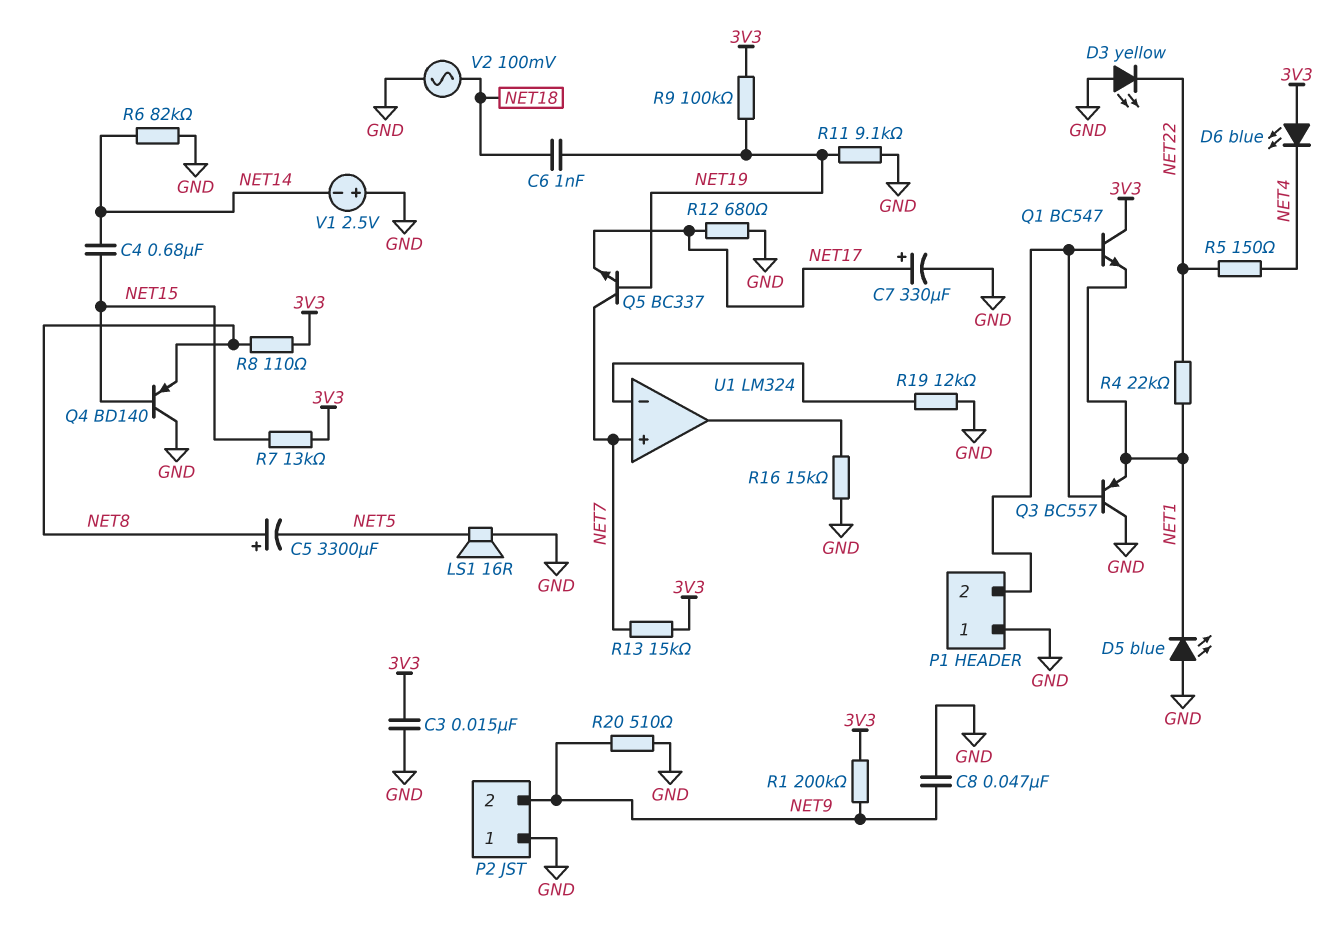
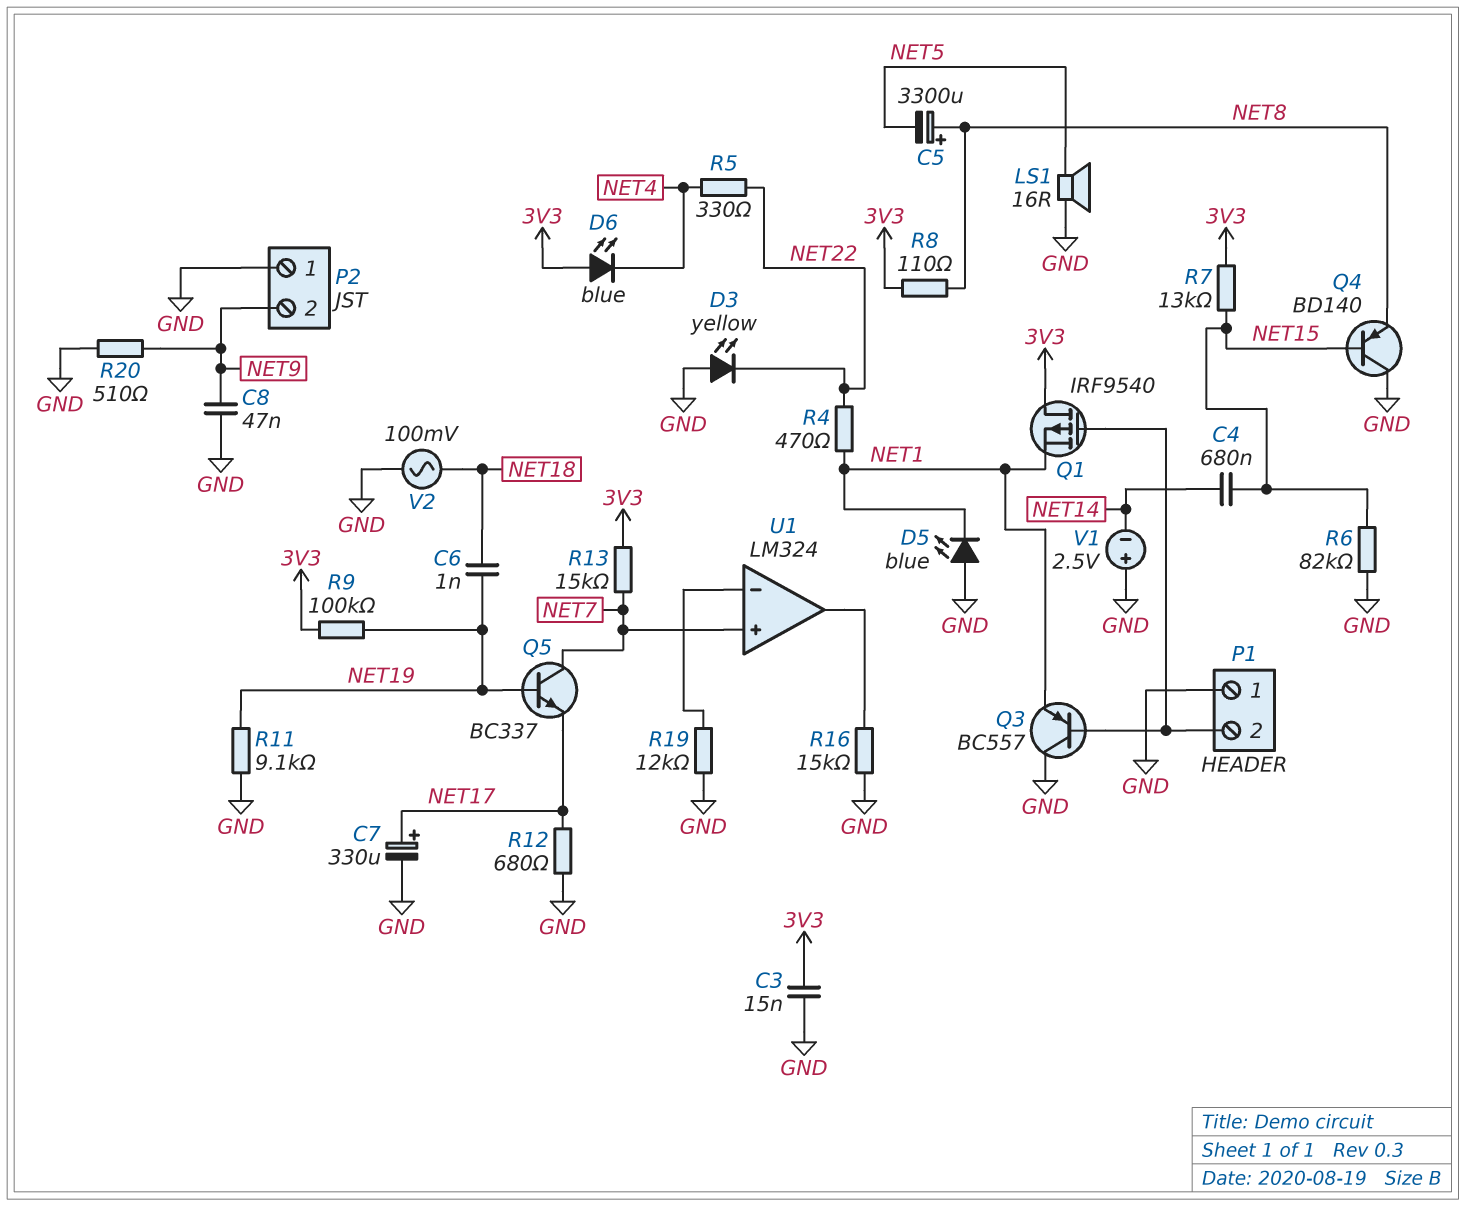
Q1: NPN BC547 (B P1/2, C 3V3, E NET1) -> PMOS IRF9540 (G P1/2, D 3V3, S NET1)
R1: 200k (3V3, NET9) -> none
R4: 22k (NET1, NET22) -> 470 (NET1, NET22)
R5: 150 (NET4, NET22) -> 330 (NET4, NET22)
R6: 82k (GND, NET14) -> 82k (GND, NET15)

